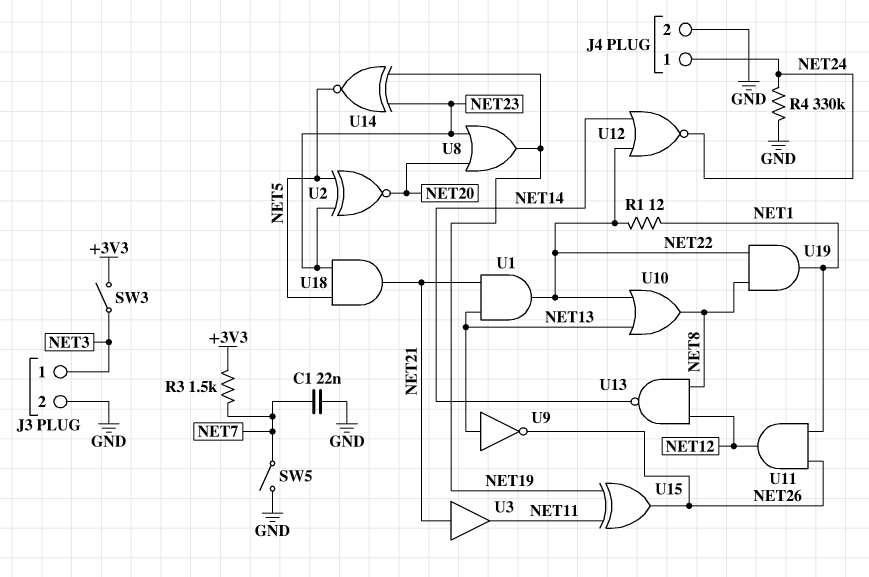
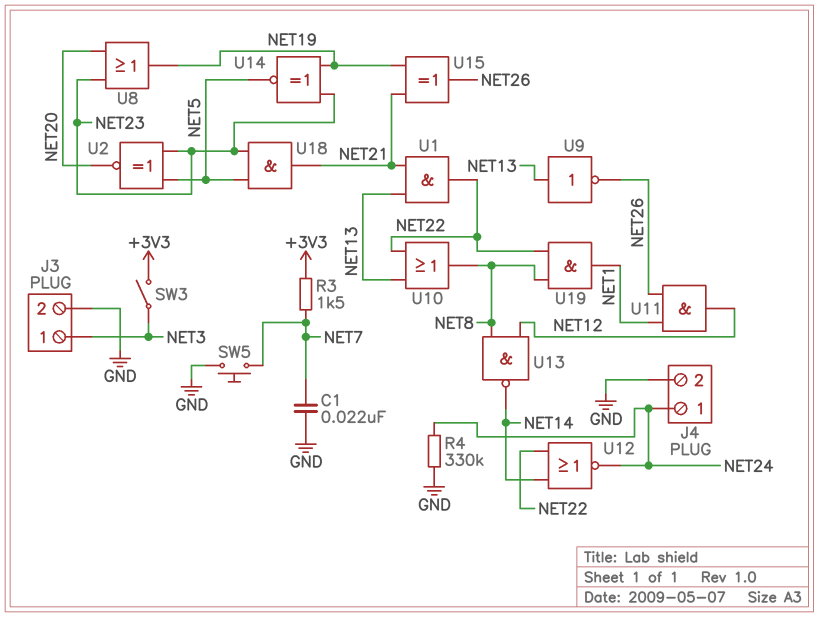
R1: 12 (NET1, NET22) -> none
SW5: switch (GND, NET7) -> button (GND, NET7)
U3: buffer (in NET21, out NET11) -> none
U15: XOR (in NET11, in NET19, out NET26) -> XOR (in NET19, in NET21, out NET26)

